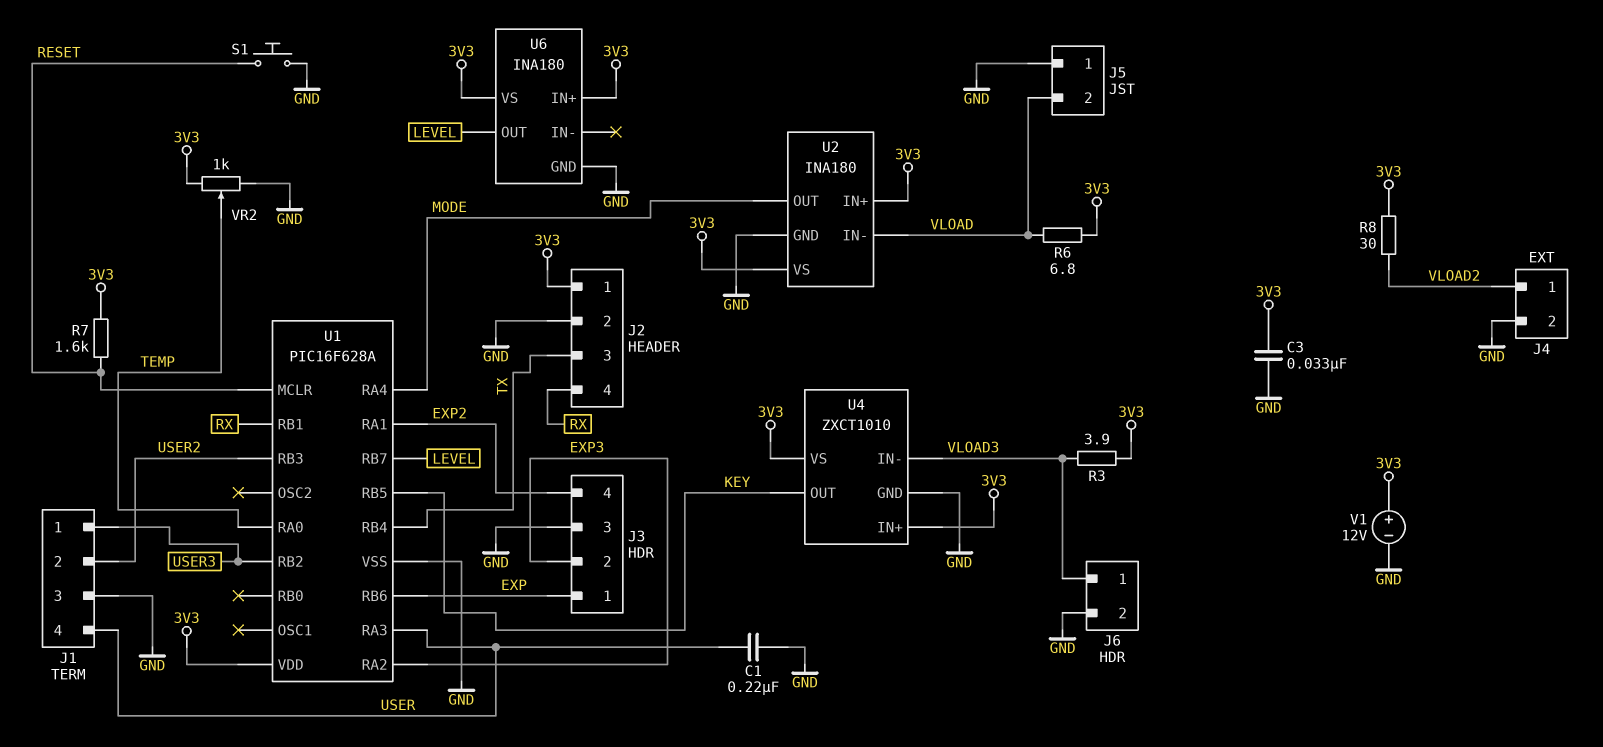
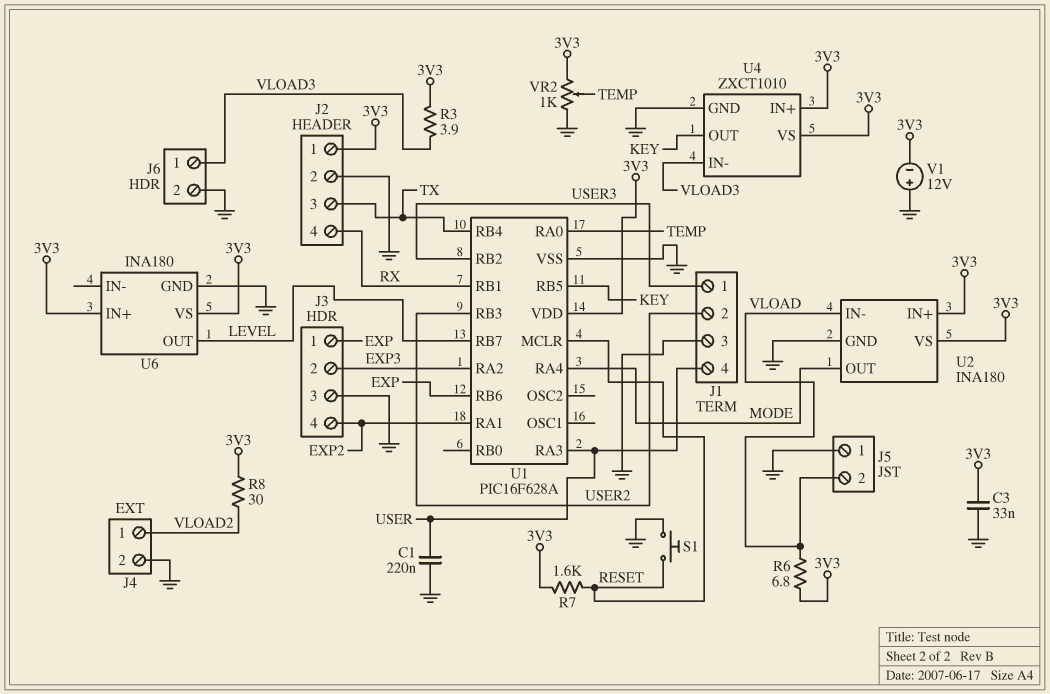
V1: 12V (plus 3V3, minus GND) -> 12V (plus GND, minus 3V3)

